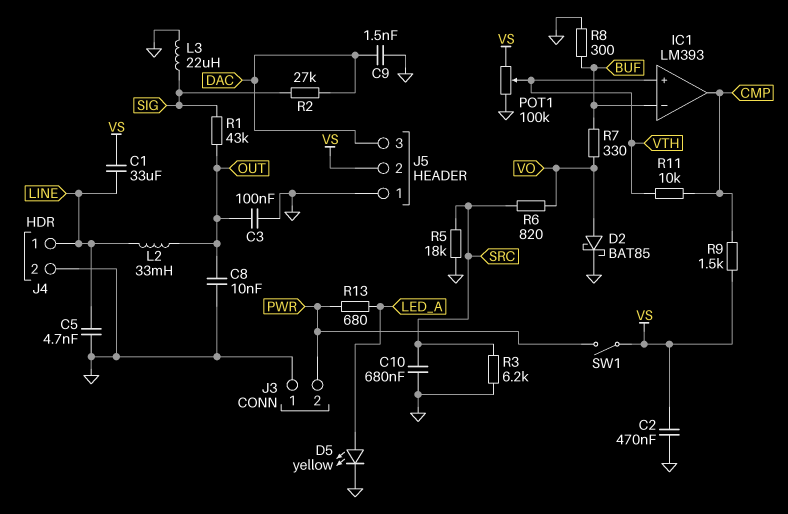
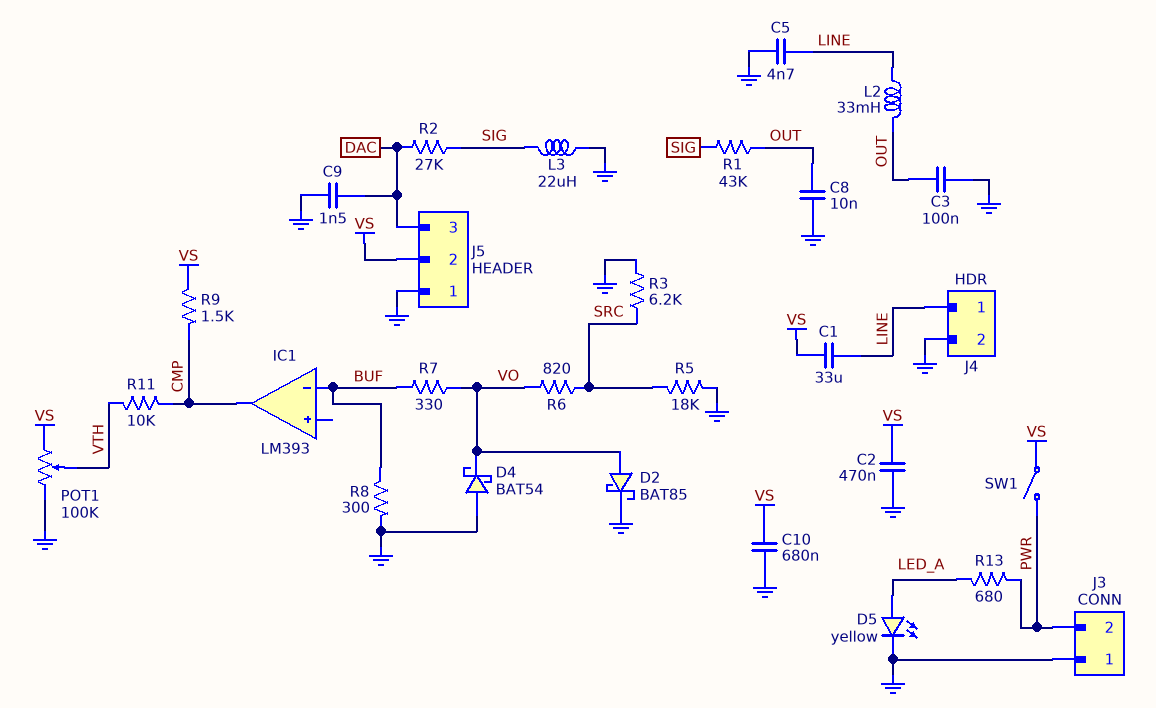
C10: 680nF (GND, SRC) -> 680nF (GND, VS)
D4: none -> schottky BAT54 (A GND, K VO)
IC1 pin in+: VTH -> none

